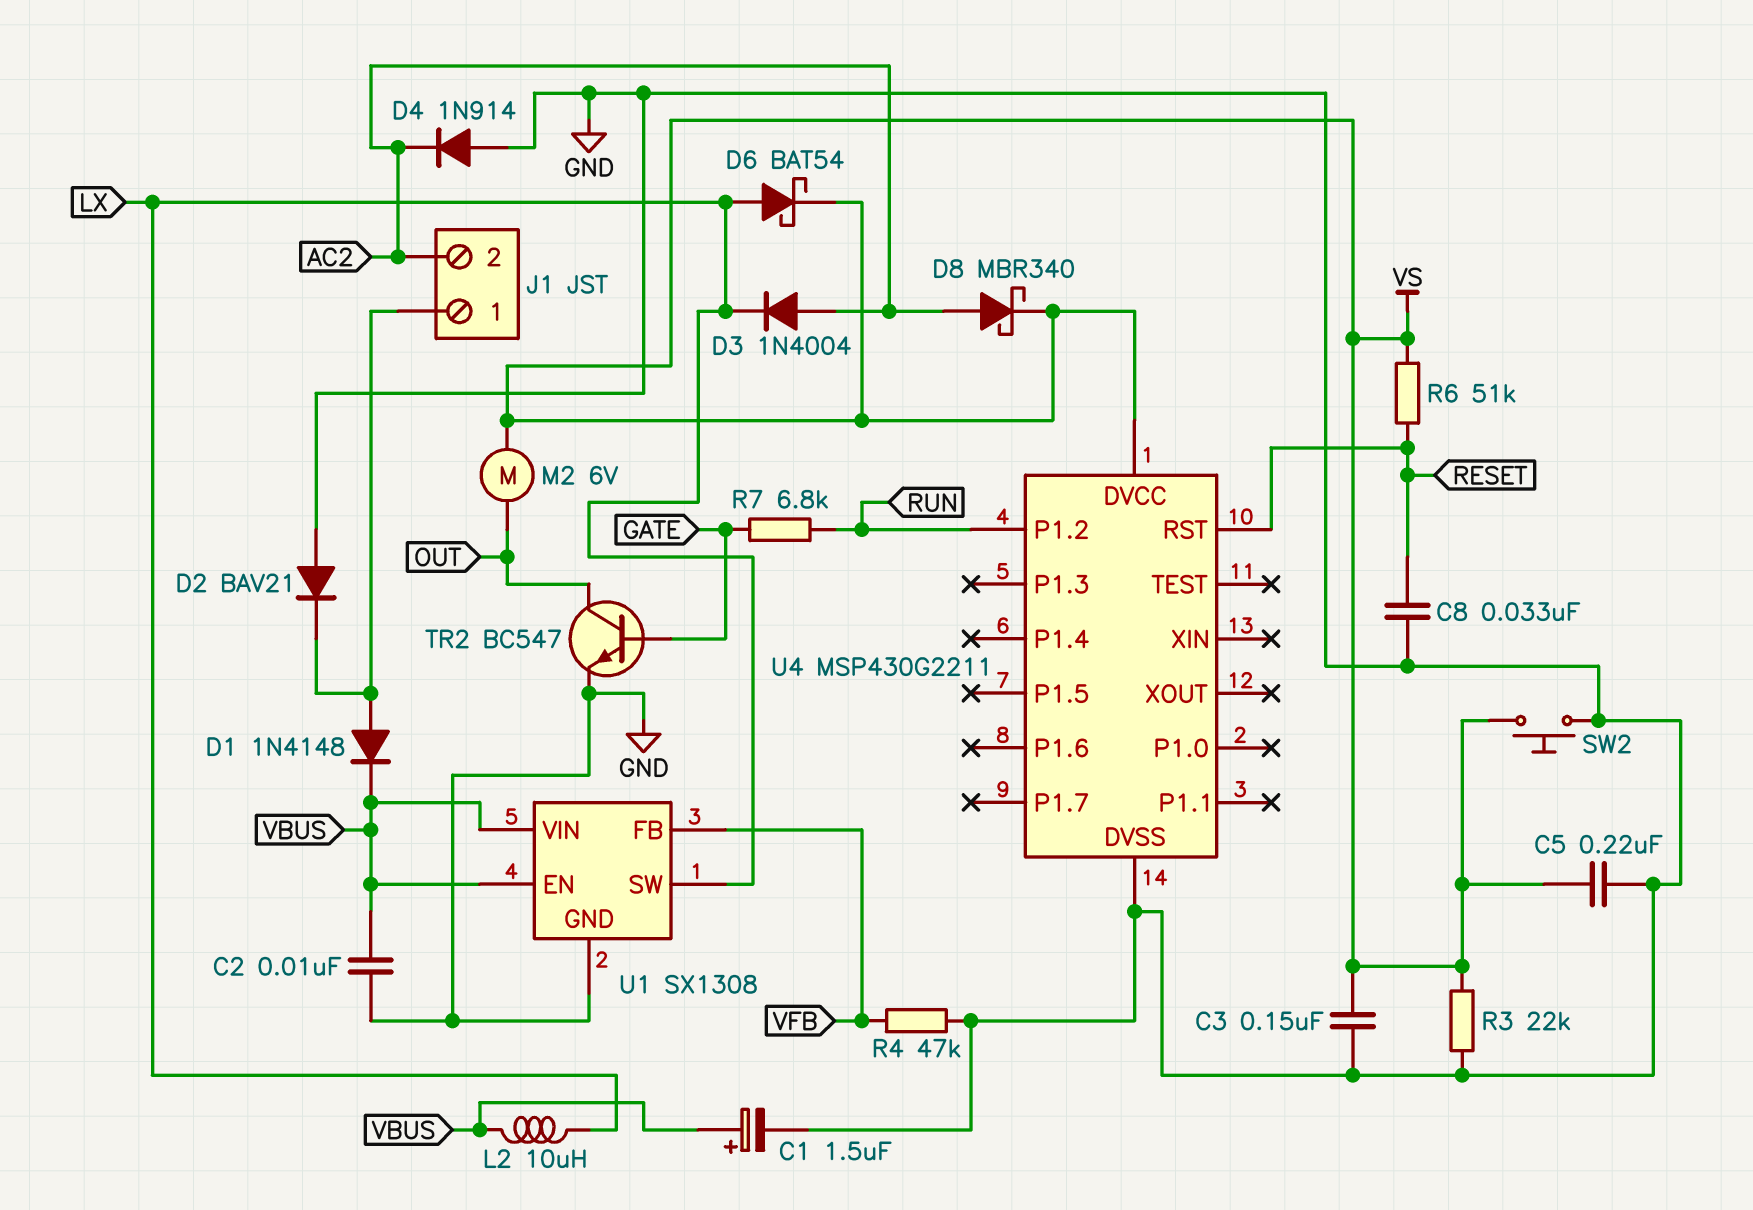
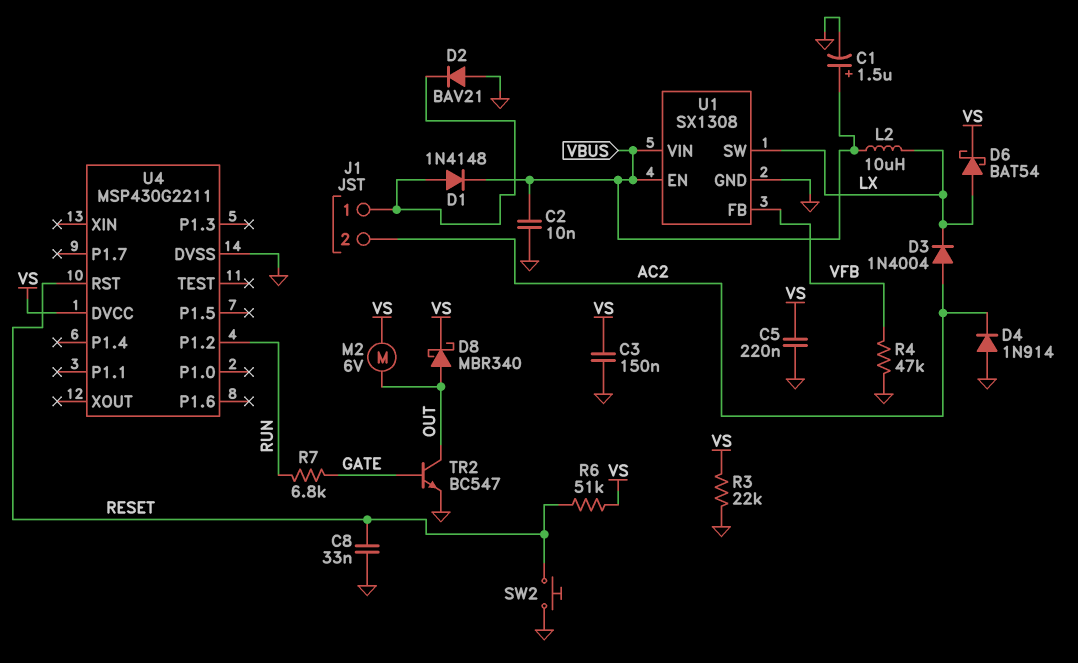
D8: schottky MBR340 (A AC2, K VS) -> schottky MBR340 (A OUT, K VS)
SW2: button (GND, VS) -> button (GND, RESET)

